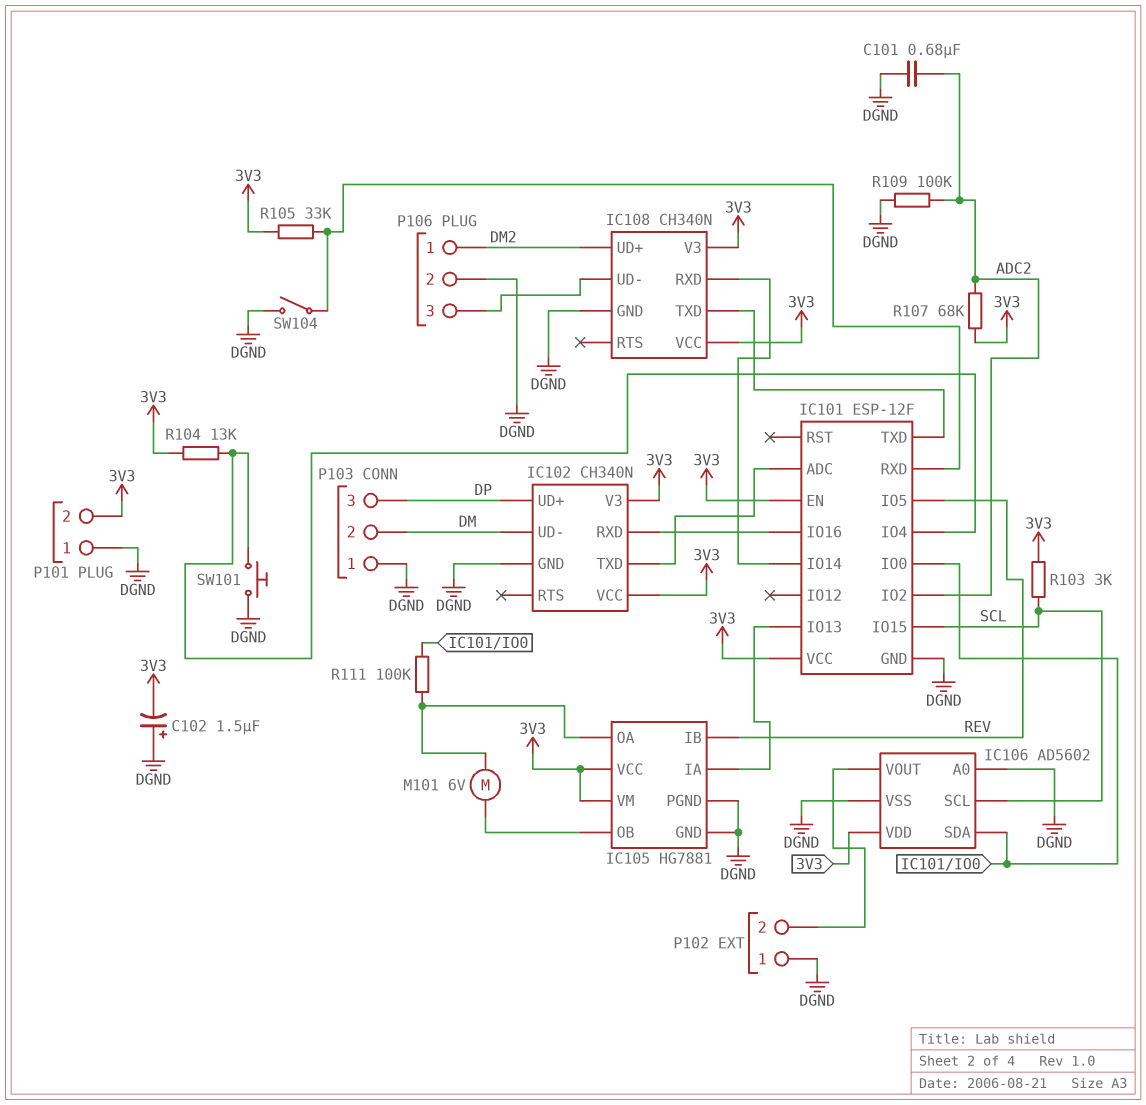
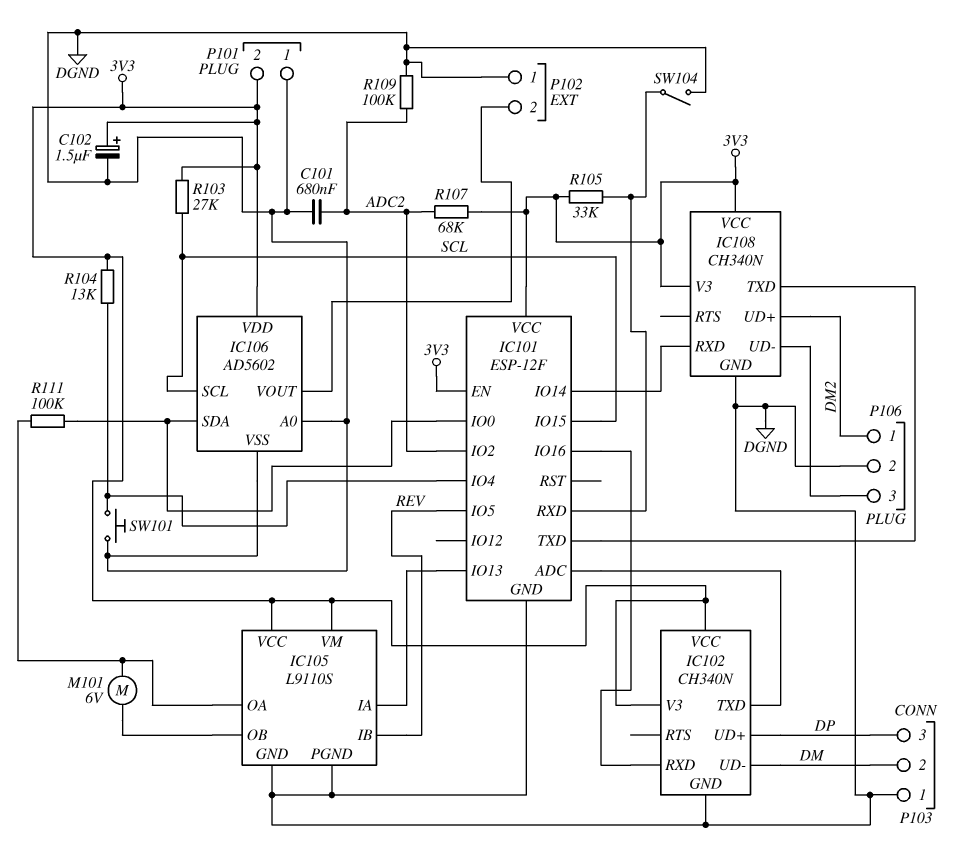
C102: 1.5uF (plus DGND, minus 3V3) -> 1.5uF (plus 3V3, minus DGND)
IC105: HG7881 -> L9110S
R103: 3k (3V3, SCL) -> 27k (3V3, SCL)

